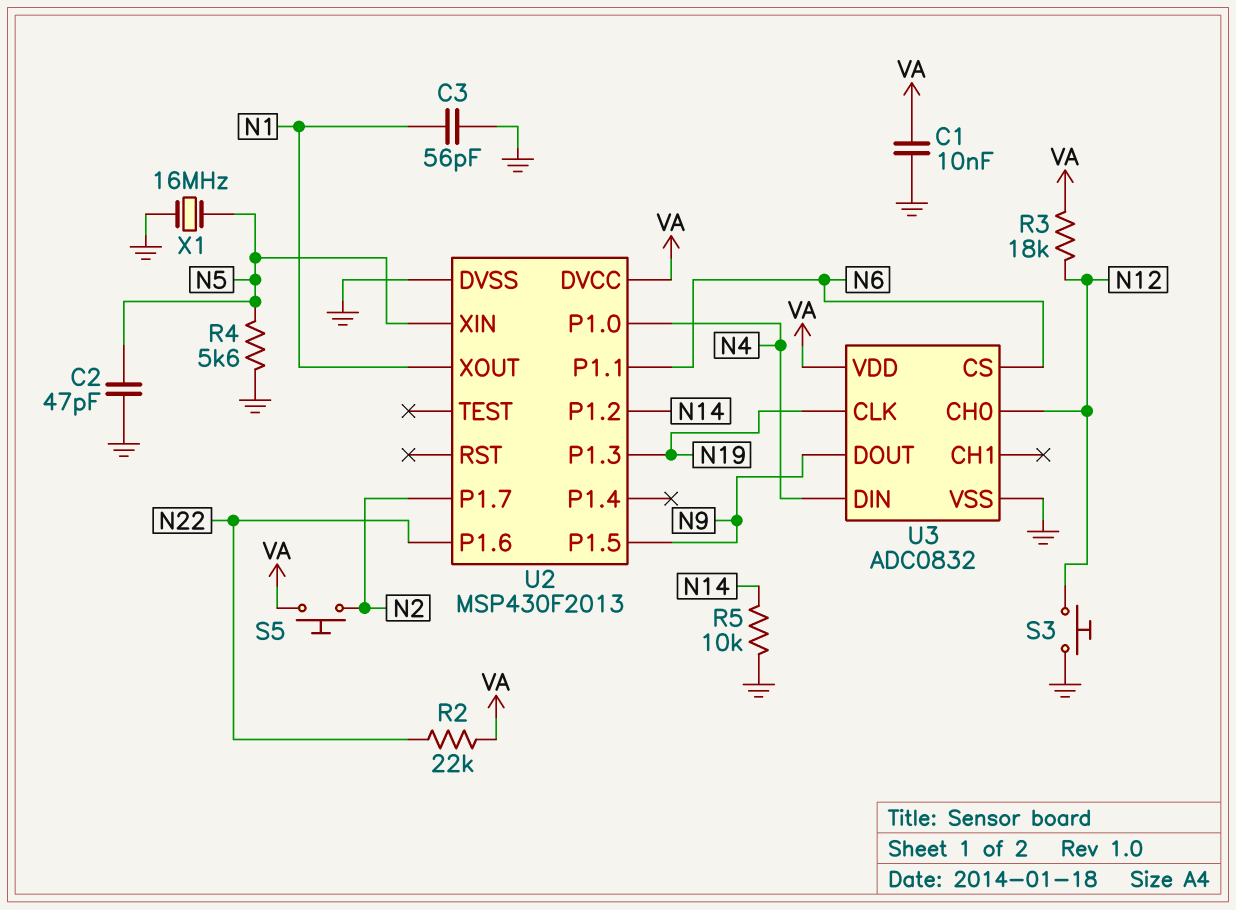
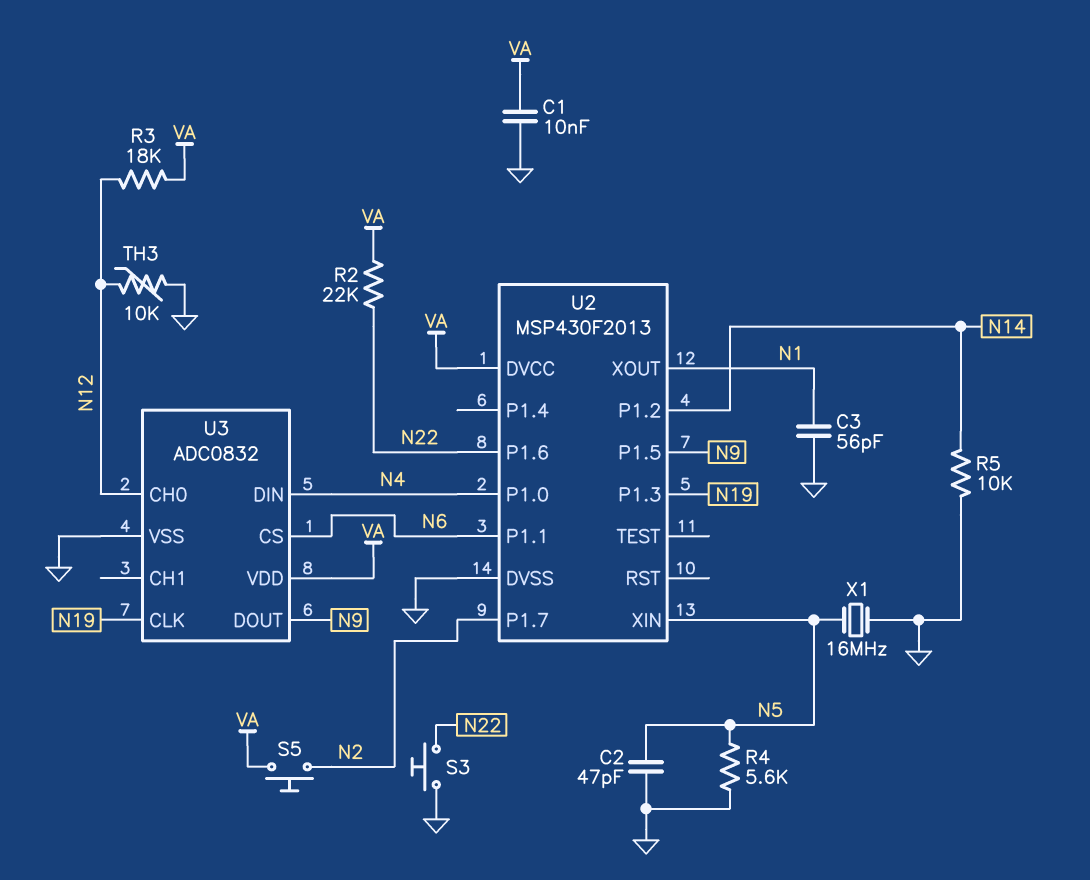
S3: button (GND, N12) -> button (GND, N22)
TH3: none -> 10k (GND, N12)

